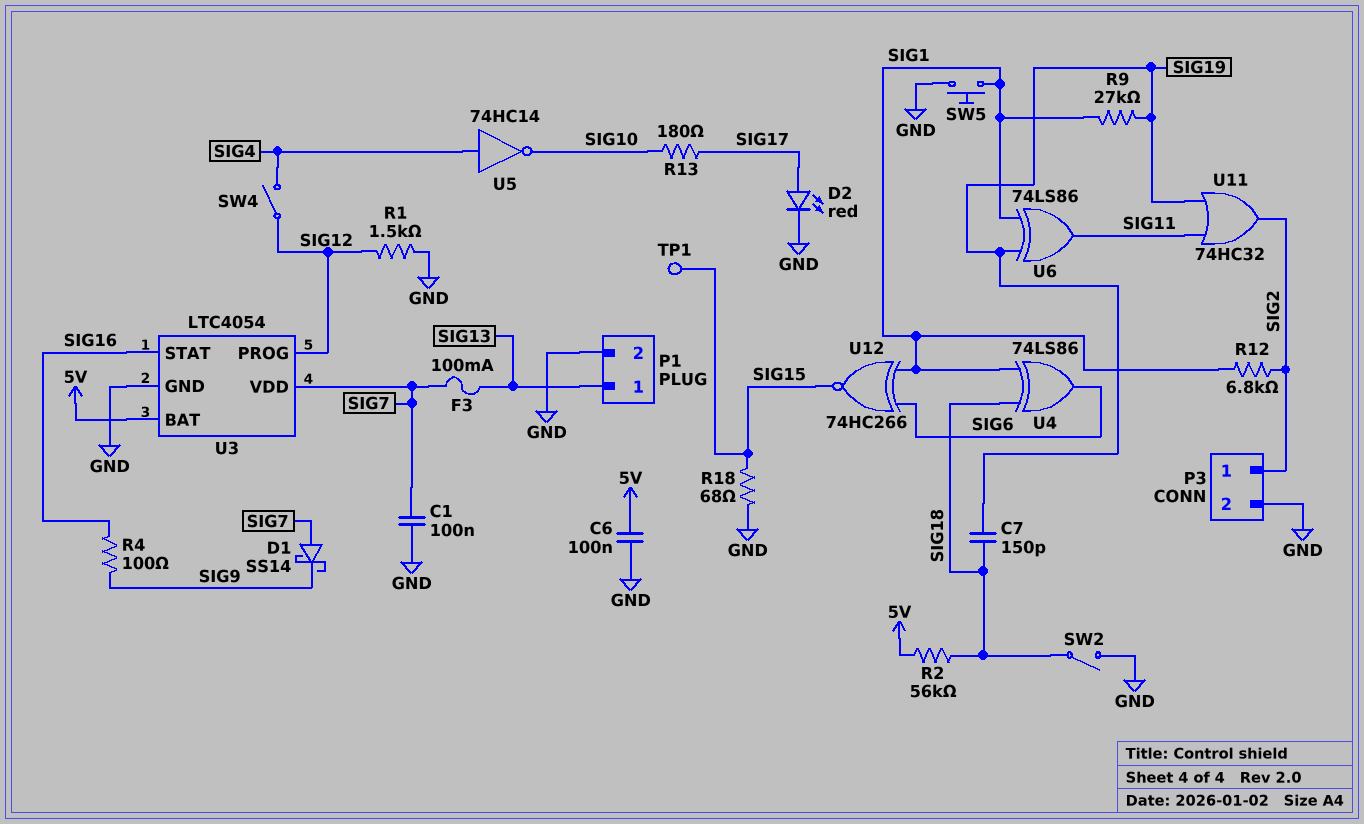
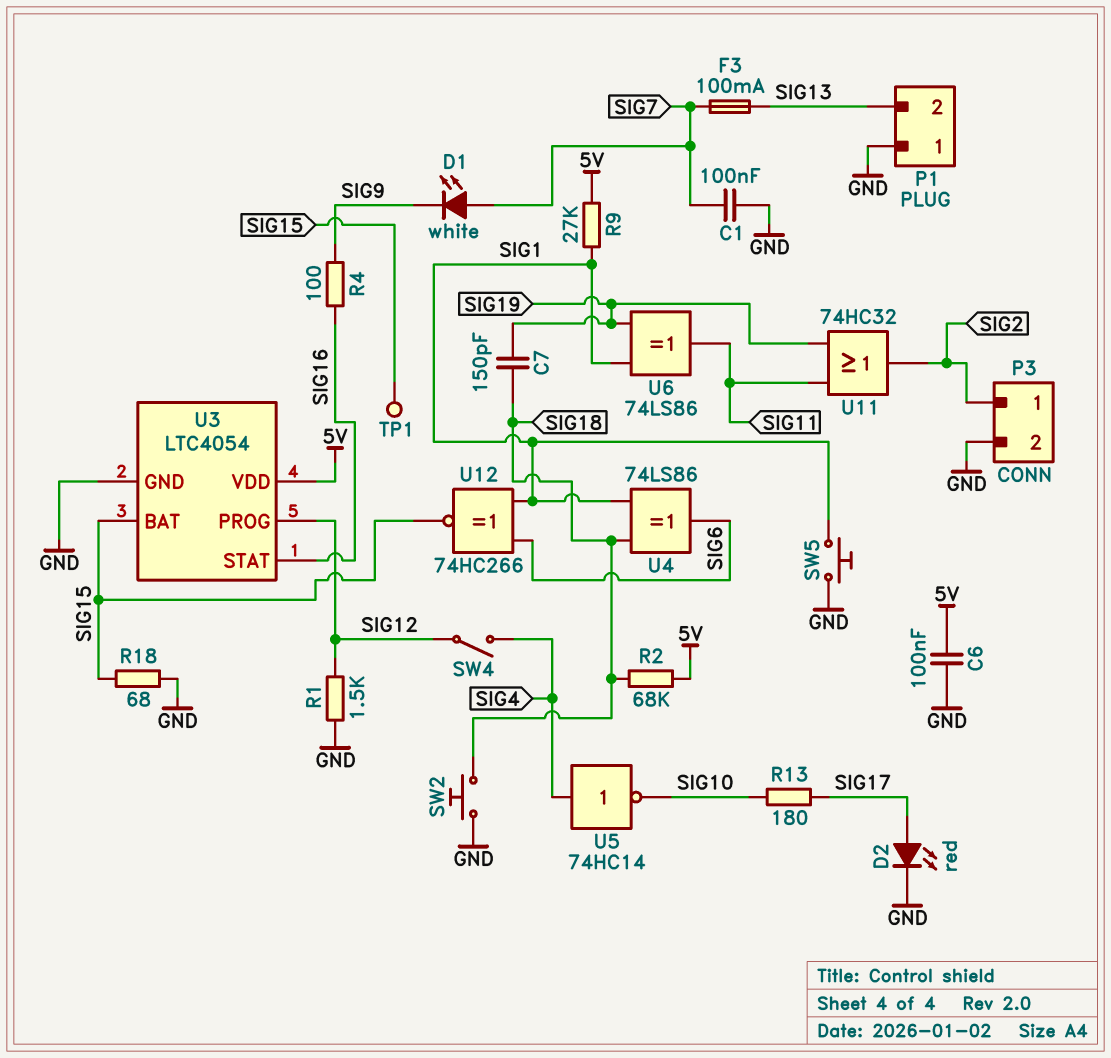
D1: schottky SS14 (A SIG7, K SIG9) -> LED white (A SIG7, K SIG9)
P1 pin 1: SIG13 -> GND
P1 pin 2: GND -> SIG13
R2: 56k (5V, SIG18) -> 68k (5V, SIG18)
R9: 27k (SIG1, SIG19) -> 27k (5V, SIG1)
R12: 6.8k (SIG1, SIG2) -> none
SW2: switch (GND, SIG18) -> button (GND, SIG18)
U3 pin BAT: 5V -> SIG15
U3 pin VDD: SIG7 -> 5V

